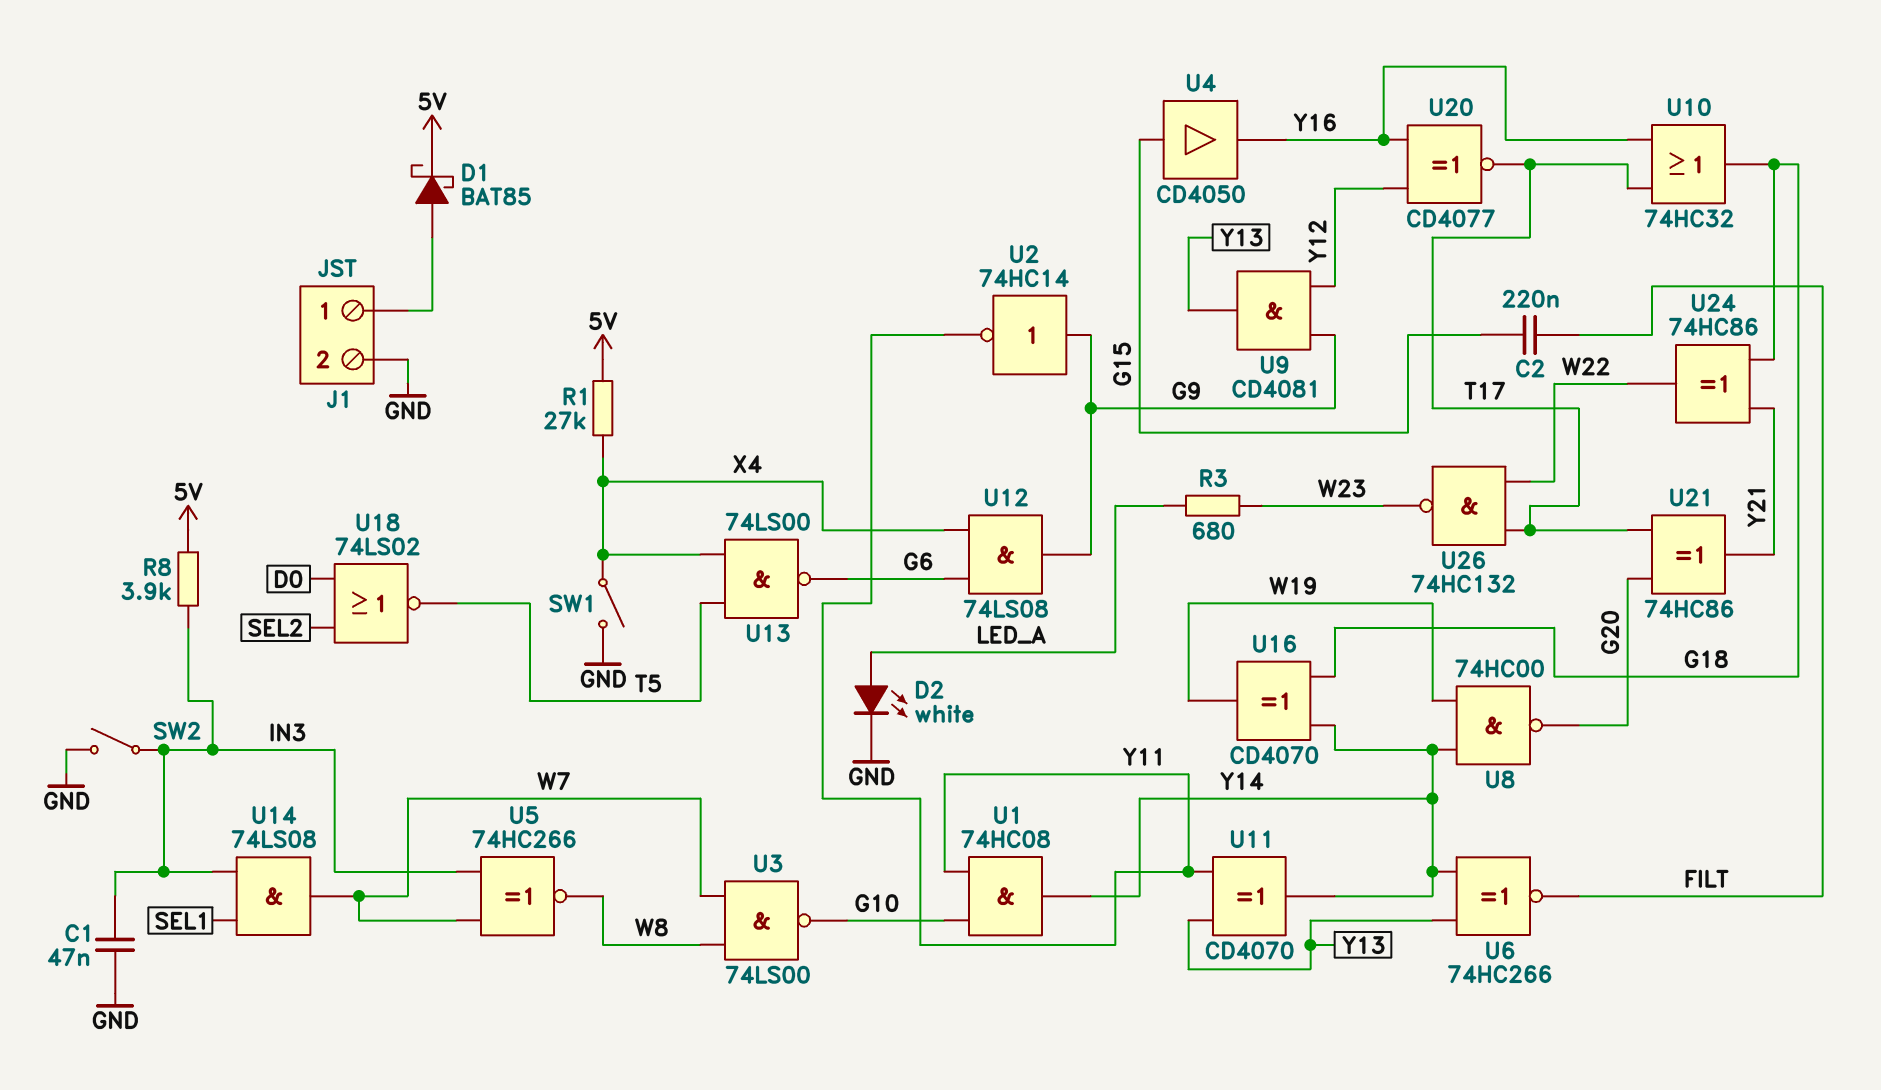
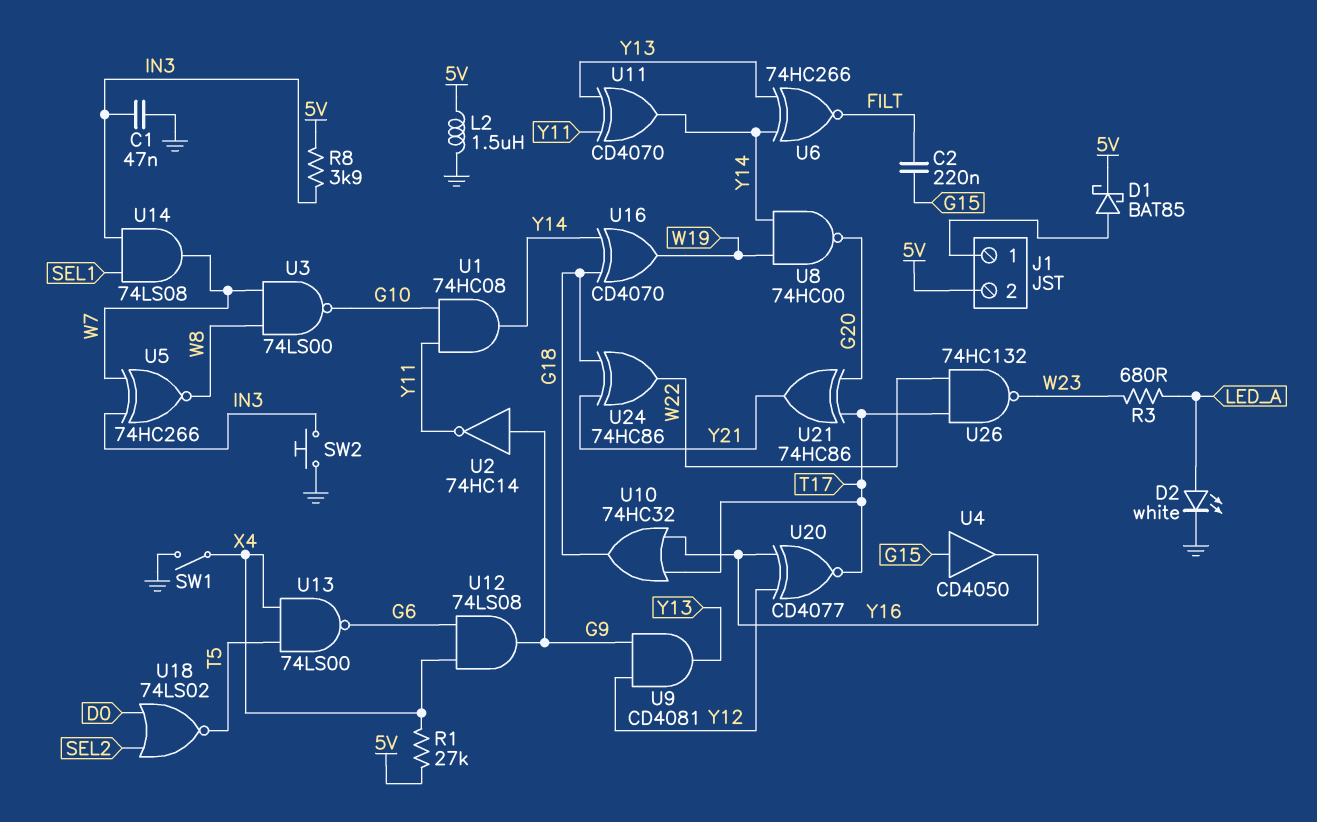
J1 pin 2: GND -> 5V
L2: none -> 1.5uH (5V, GND)
SW2: switch (GND, IN3) -> button (GND, IN3)

